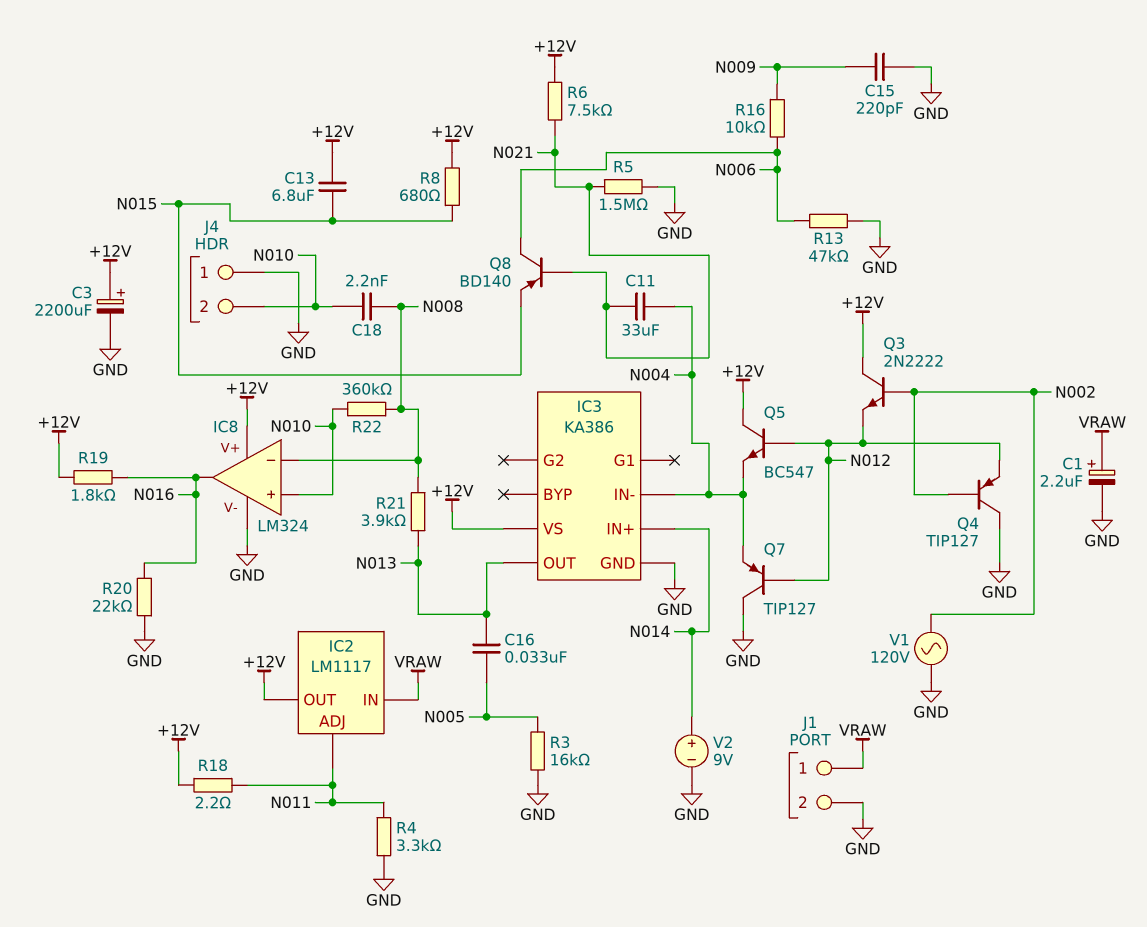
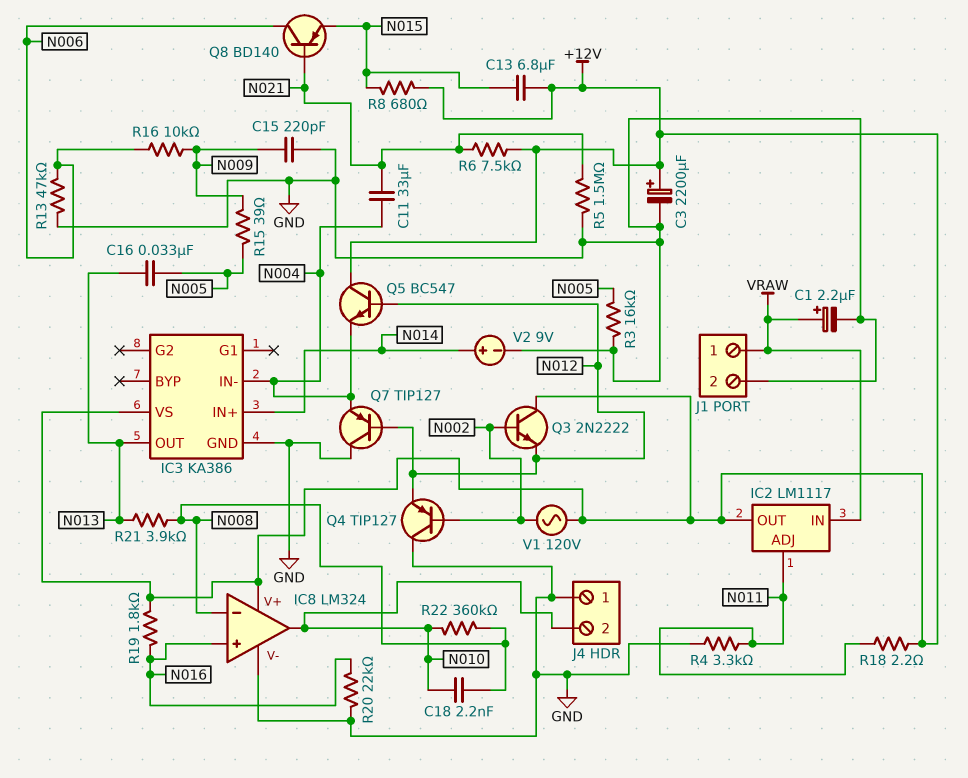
IC8 pin in+: N010 -> N016
IC8 pin out: N016 -> N010
R15: none -> 39 (N005, N009)
V1: AC 120V (GND, N002) -> AC 120V (+12V, N002)

